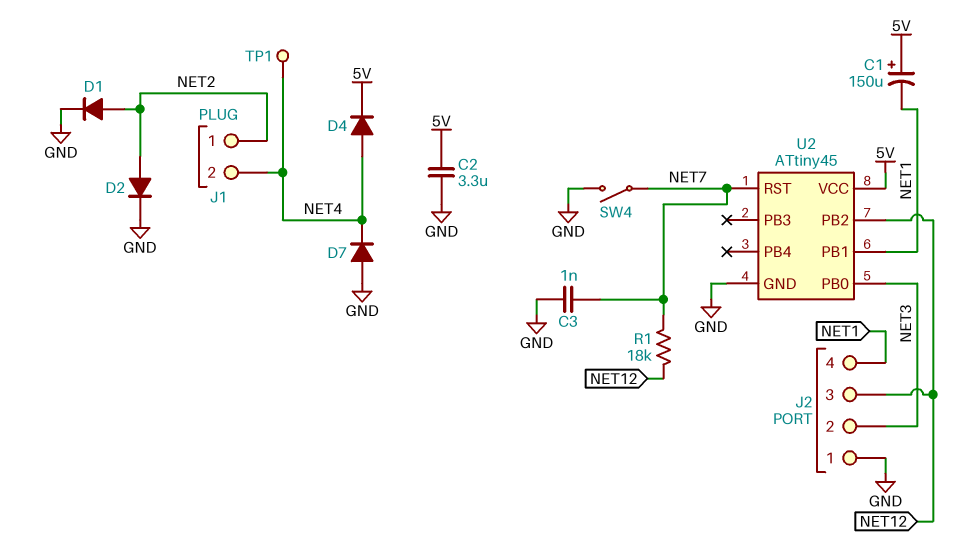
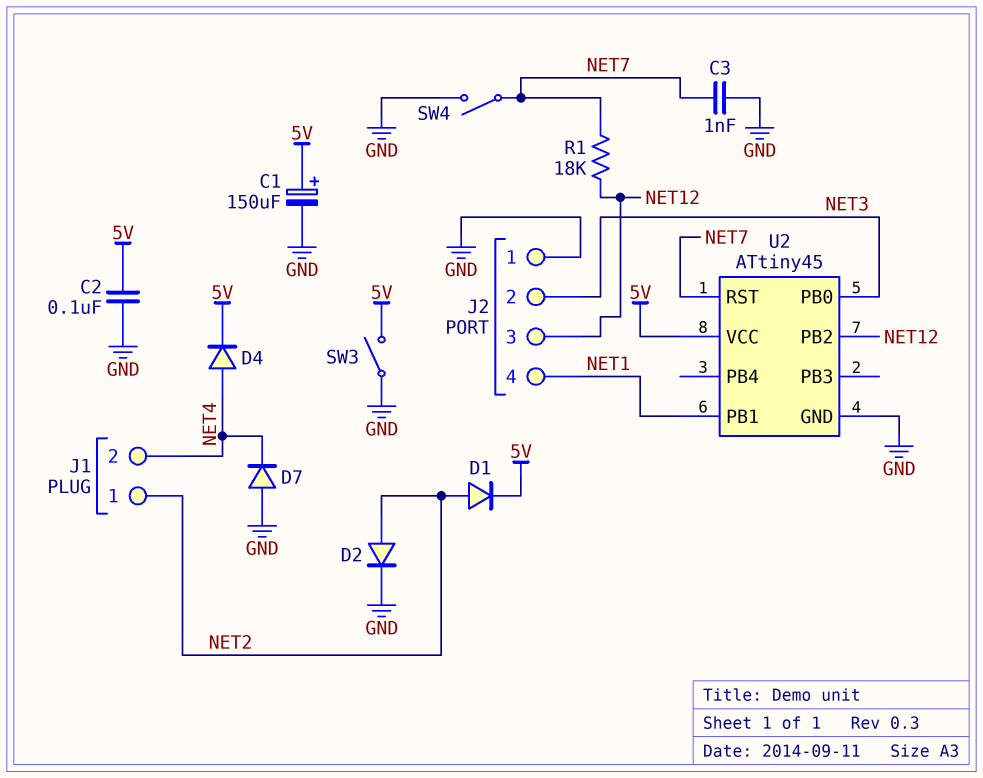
C1: 150uF (plus 5V, minus NET1) -> 150uF (plus 5V, minus GND)
C2: 3.3uF (5V, GND) -> 100nF (5V, GND)
D1: diode (A NET2, K GND) -> diode (A NET2, K 5V)
SW3: none -> switch (5V, GND)
TP1: test point (NET4) -> none

